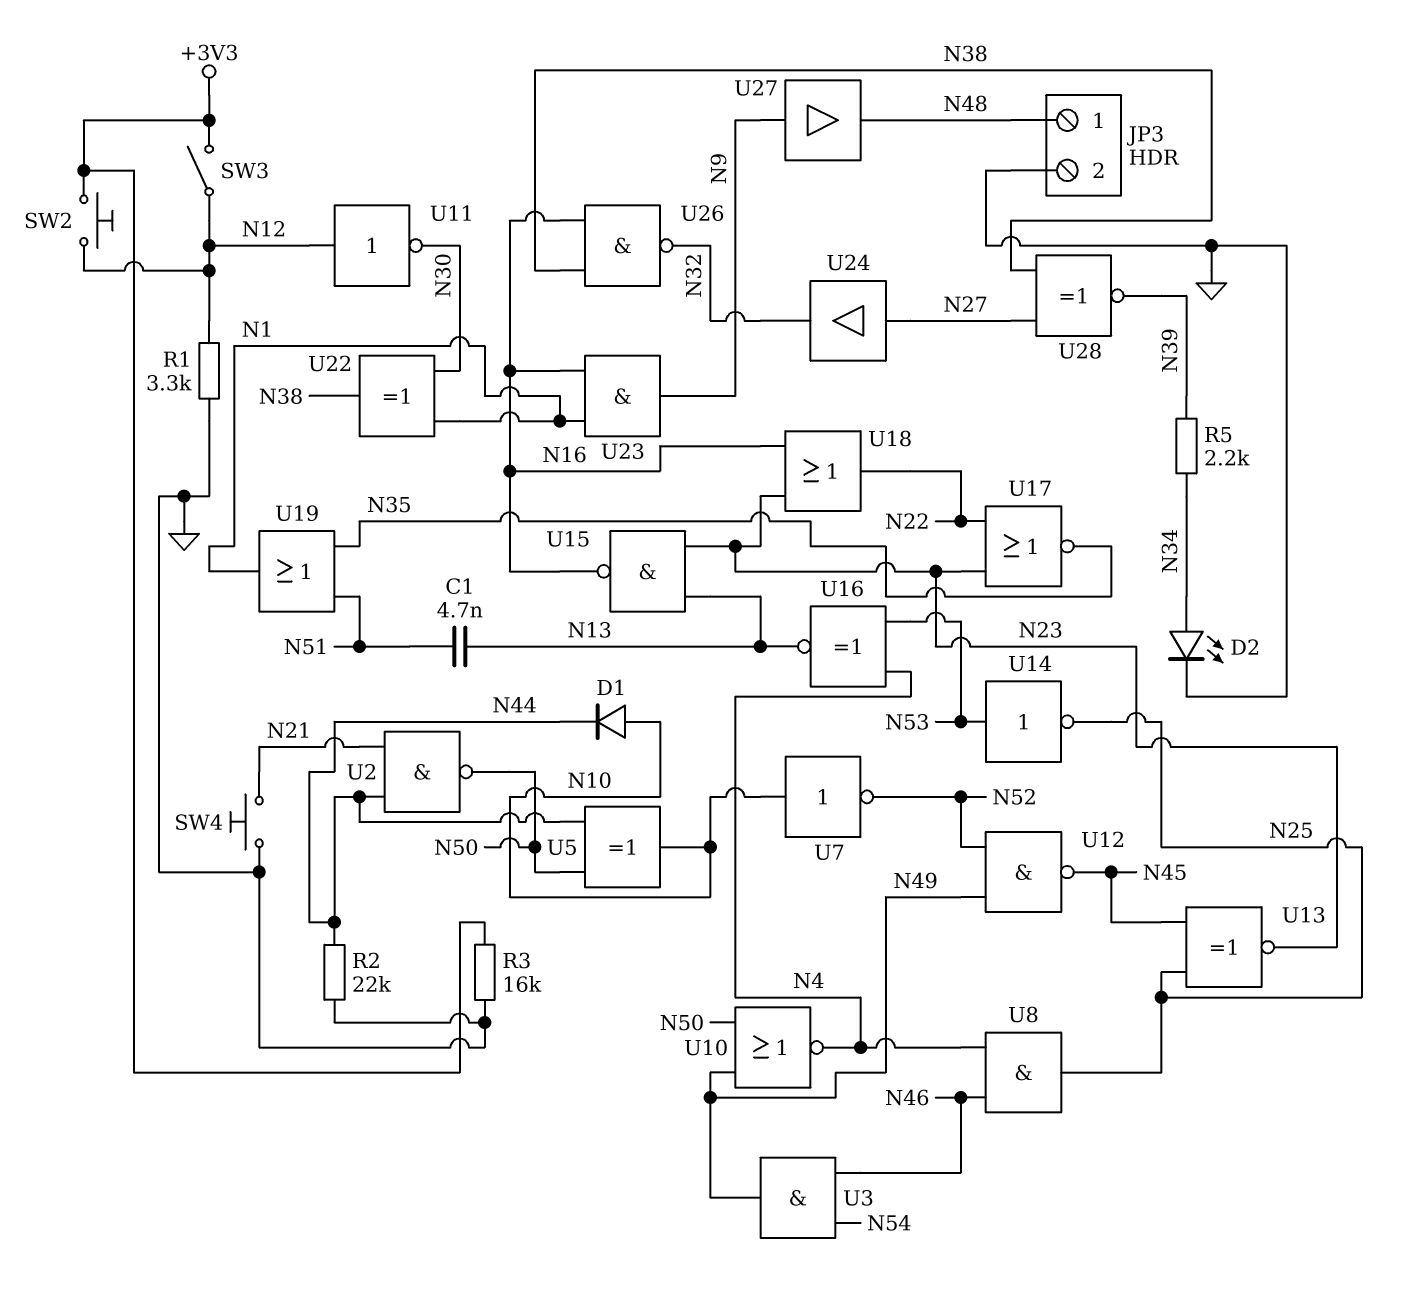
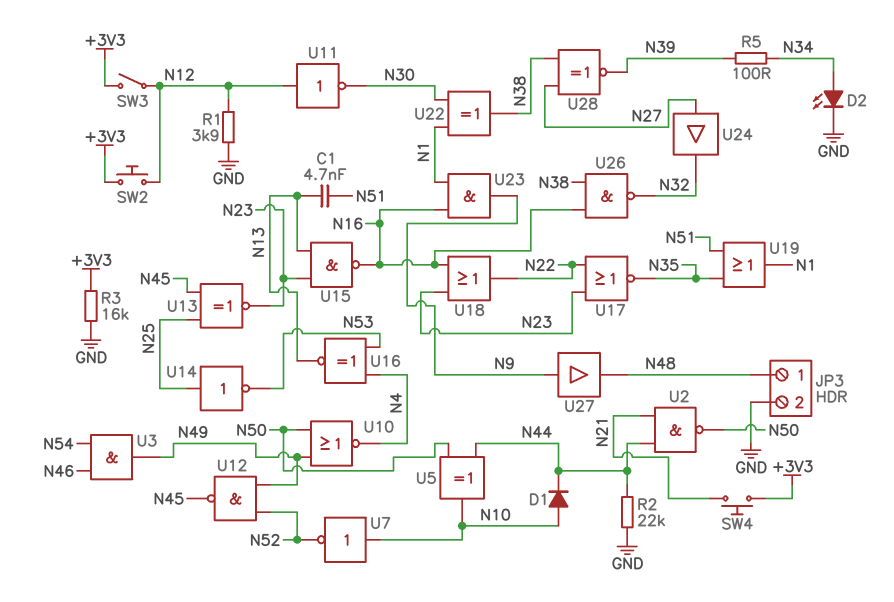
R1: 3.3k (GND, N12) -> 3.9k (GND, N12)
R5: 2.2k (N34, N39) -> 100 (N34, N39)
SW4: button (GND, N21) -> button (+3V3, N21)
U8: AND (in N4, in N46, out N25) -> none
U14: NOT (in N53, out N25) -> NOT (in N25, out N53)

